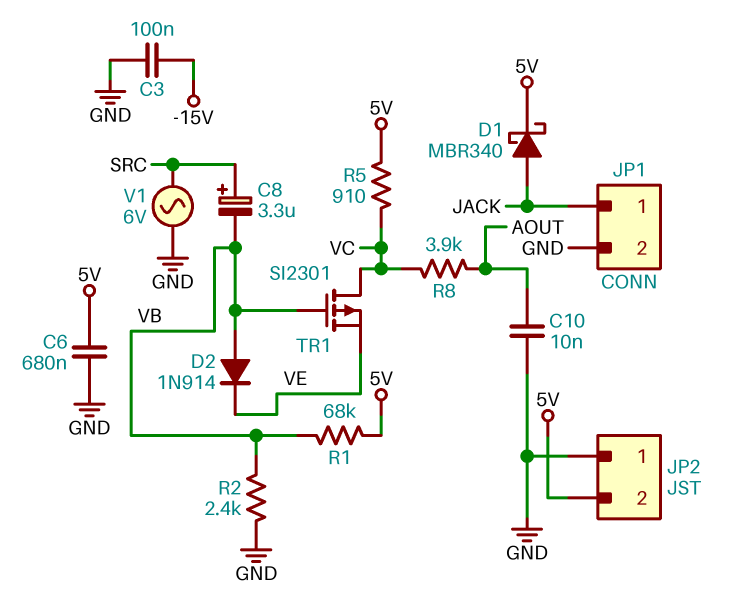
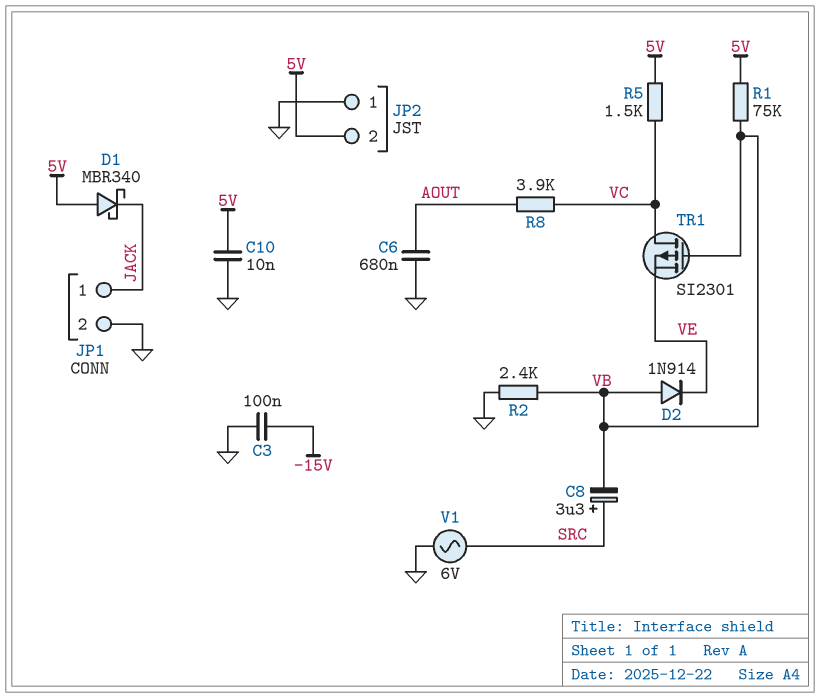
C6: 680nF (5V, GND) -> 680nF (AOUT, GND)
C10: 10nF (AOUT, GND) -> 10nF (5V, GND)
D1: schottky MBR340 (A JACK, K 5V) -> schottky MBR340 (A 5V, K JACK)
R1: 68k (5V, VB) -> 75k (5V, VB)
R5: 910 (5V, VC) -> 1.5k (5V, VC)

